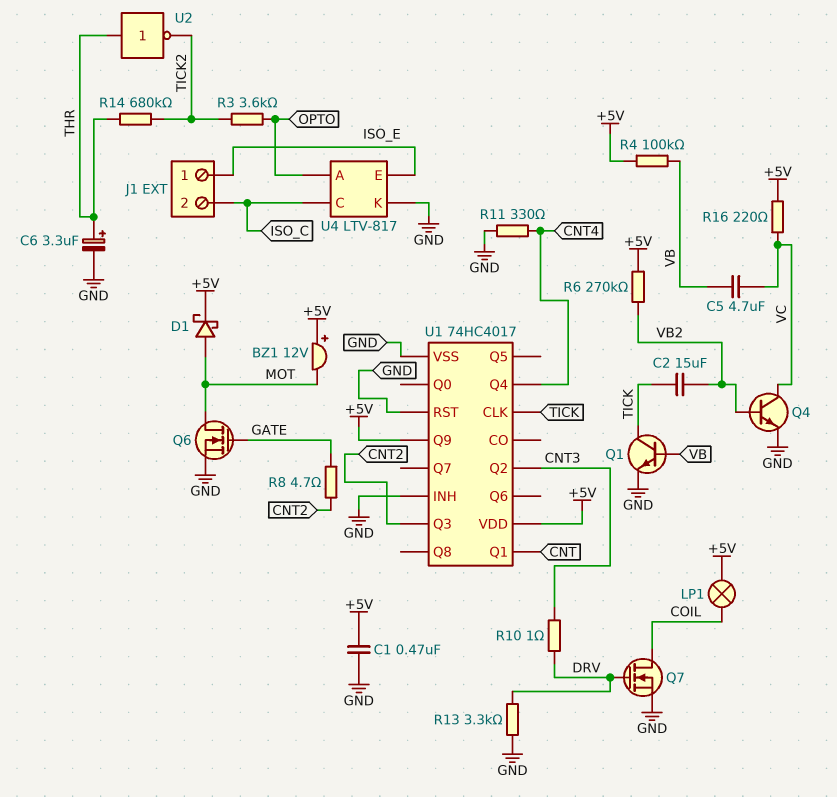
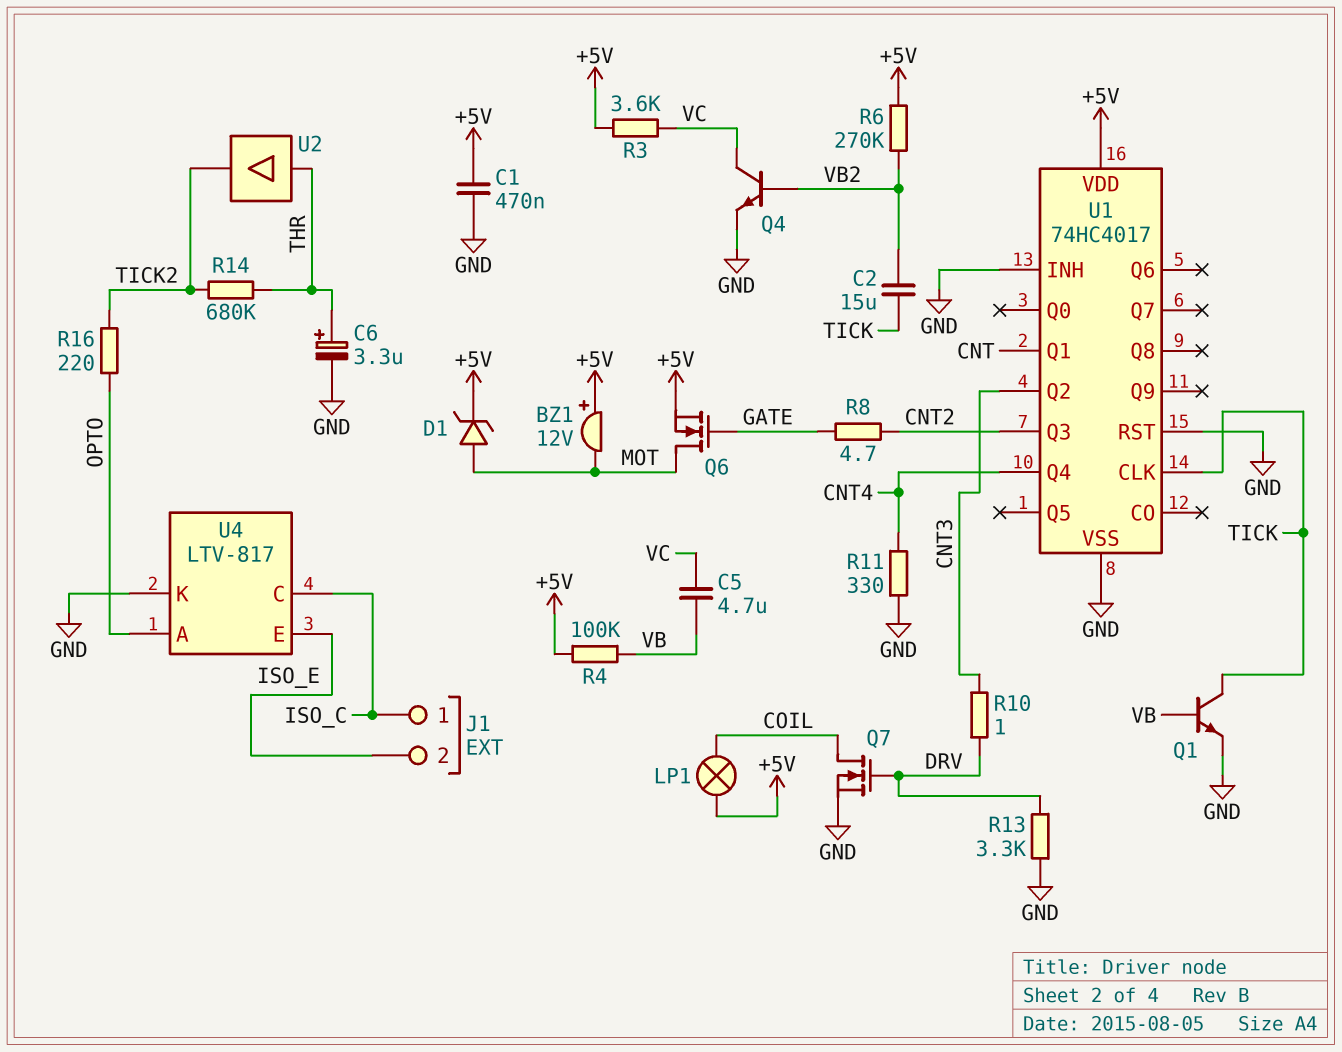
D1: schottky (A MOT, K +5V) -> zener (A MOT, K +5V)
J1 pin 1: ISO_E -> ISO_C
J1 pin 2: ISO_C -> ISO_E
Q6: NMOS (G GATE, D MOT, S GND) -> NMOS (G GATE, D MOT, S +5V)
R3: 3.6k (OPTO, TICK2) -> 3.6k (+5V, VC)
R16: 220 (+5V, VC) -> 220 (OPTO, TICK2)
U1 pin Q9: +5V -> none
U2: NOT (in THR, out TICK2) -> buffer (in THR, out TICK2)

